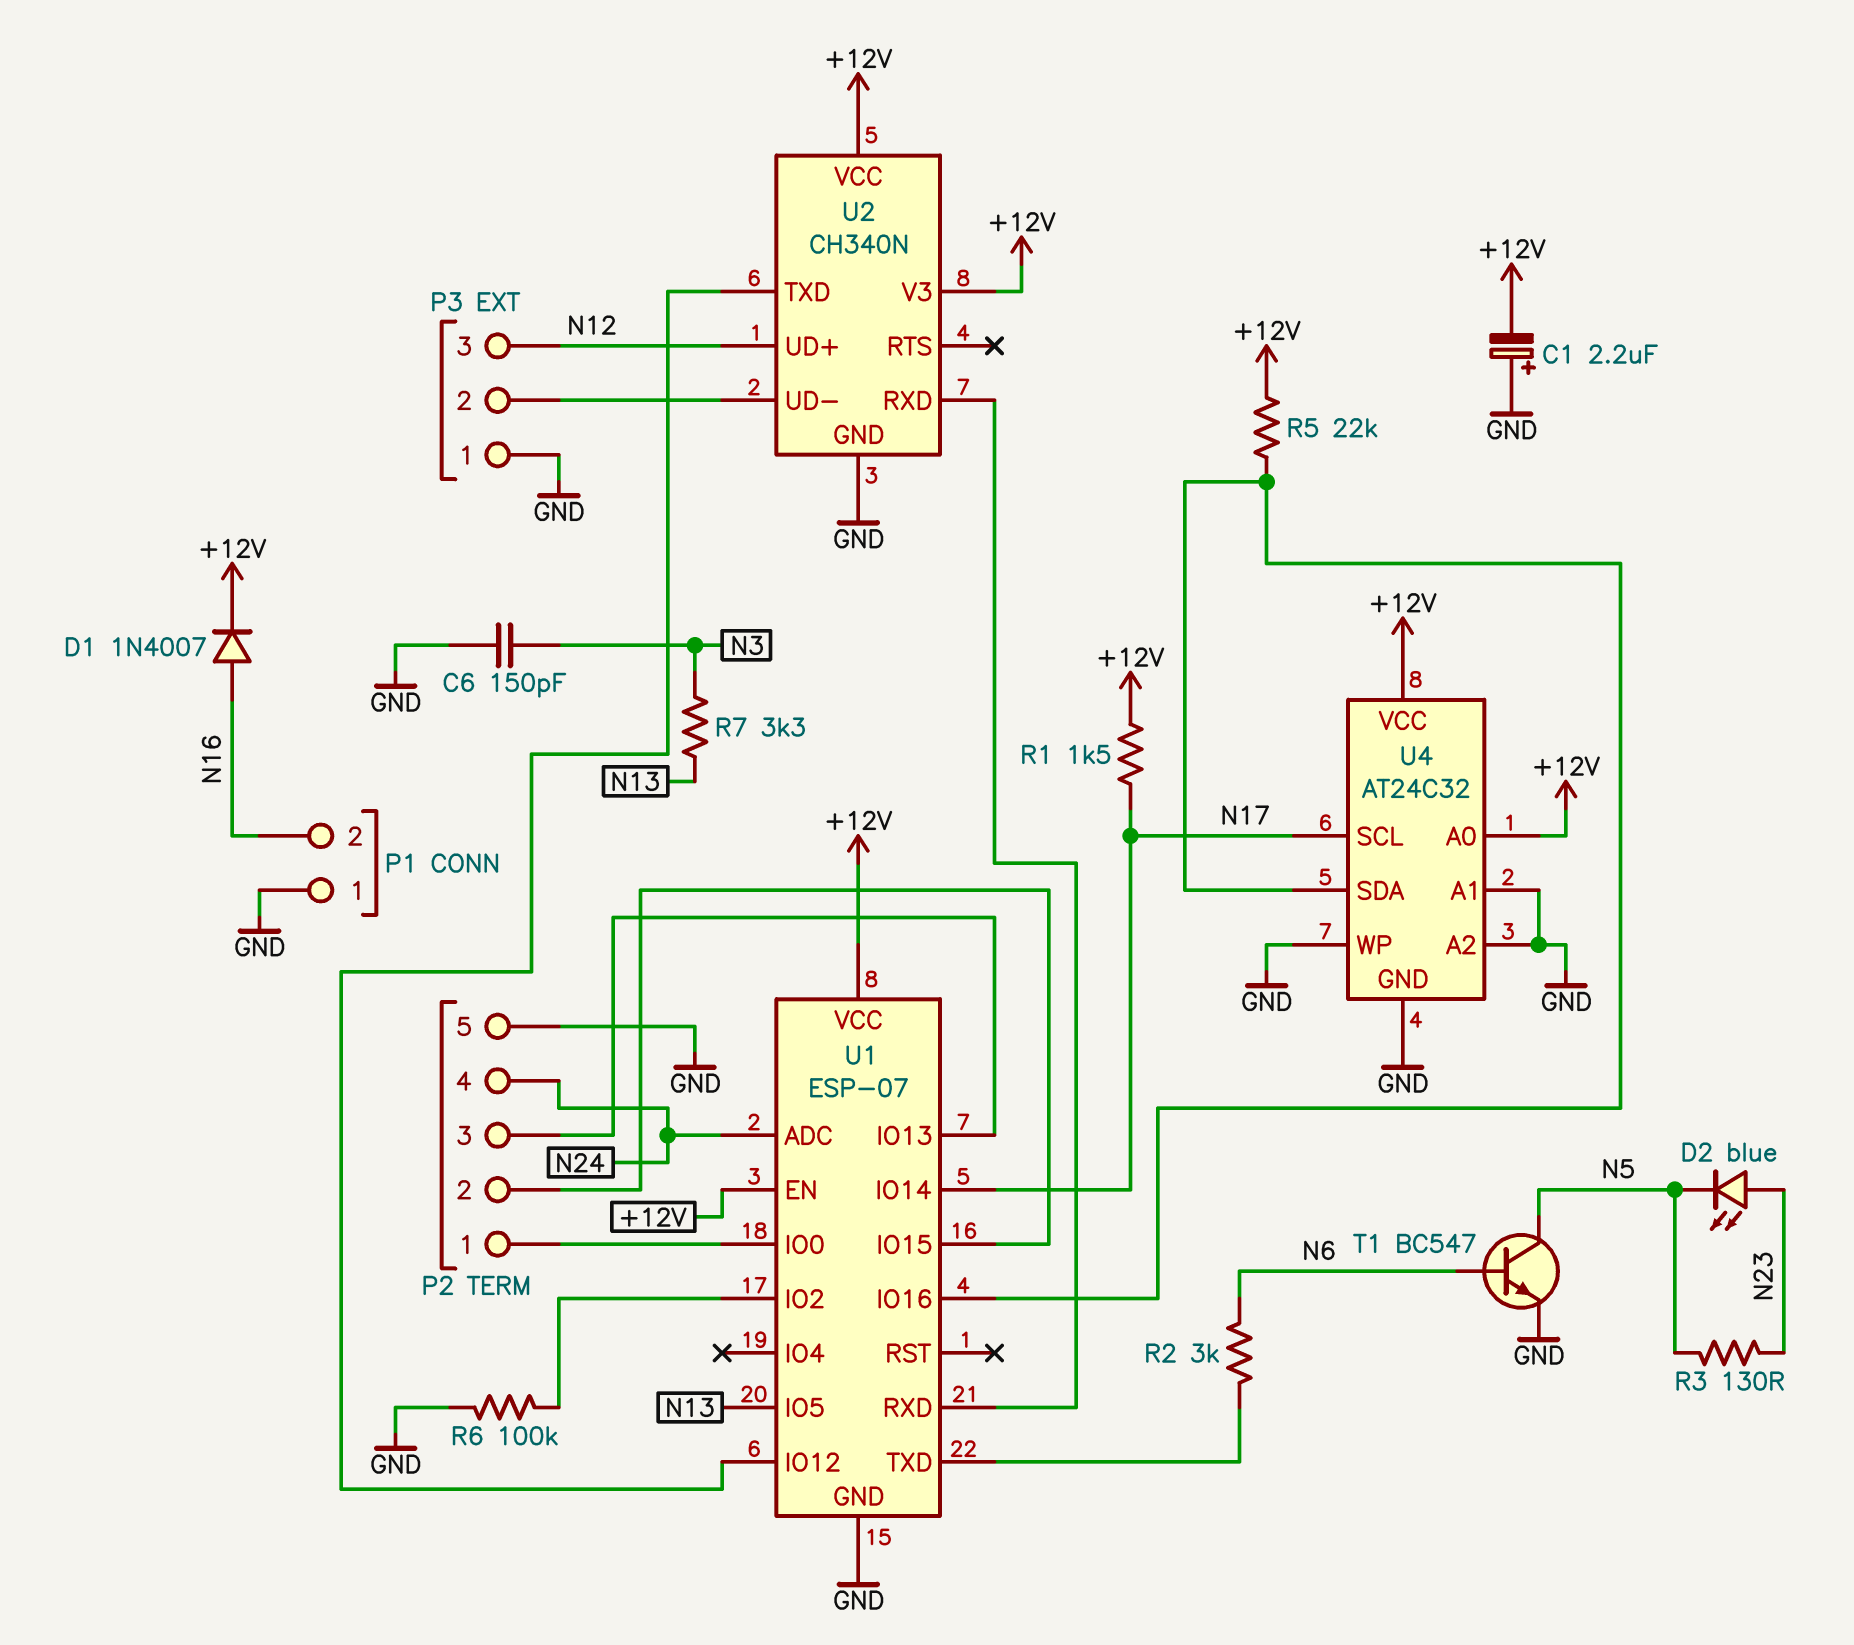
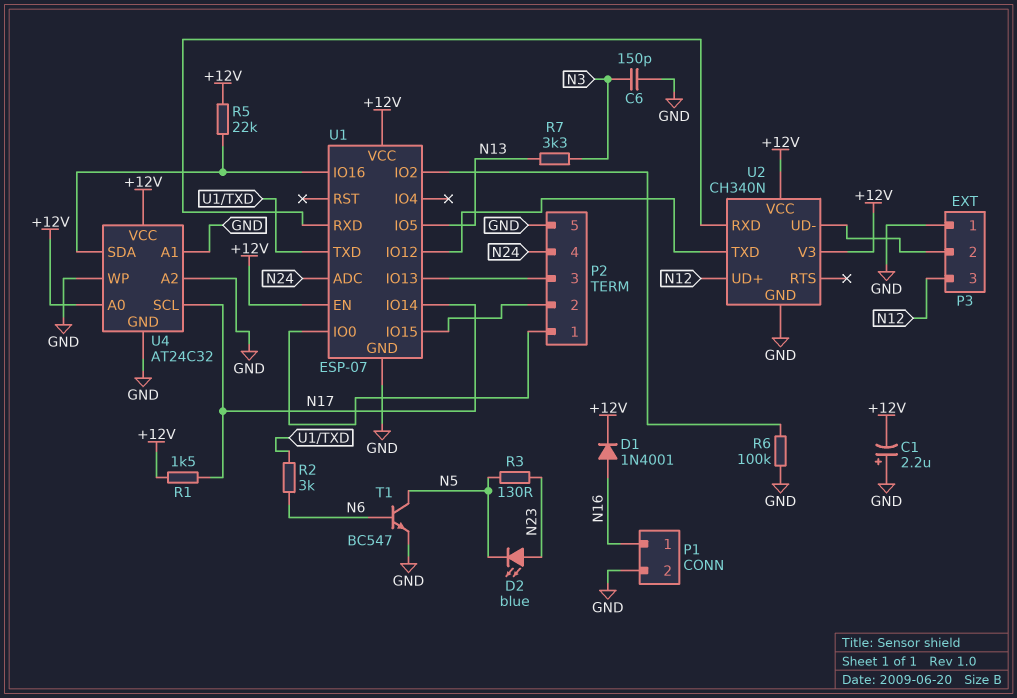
D1: diode 1N4007 (A N16, K +12V) -> diode 1N4001 (A N16, K +12V)
P1 pin 1: GND -> N16
P1 pin 2: N16 -> GND

